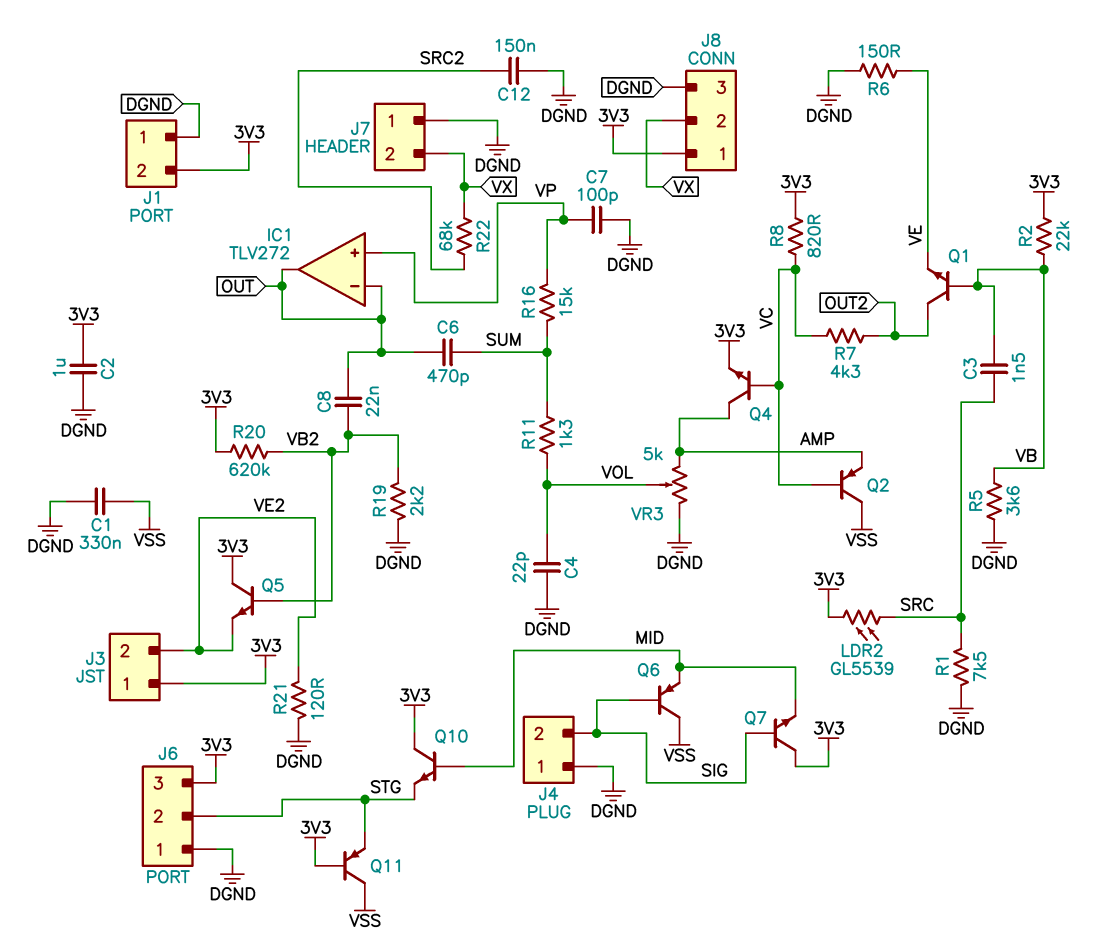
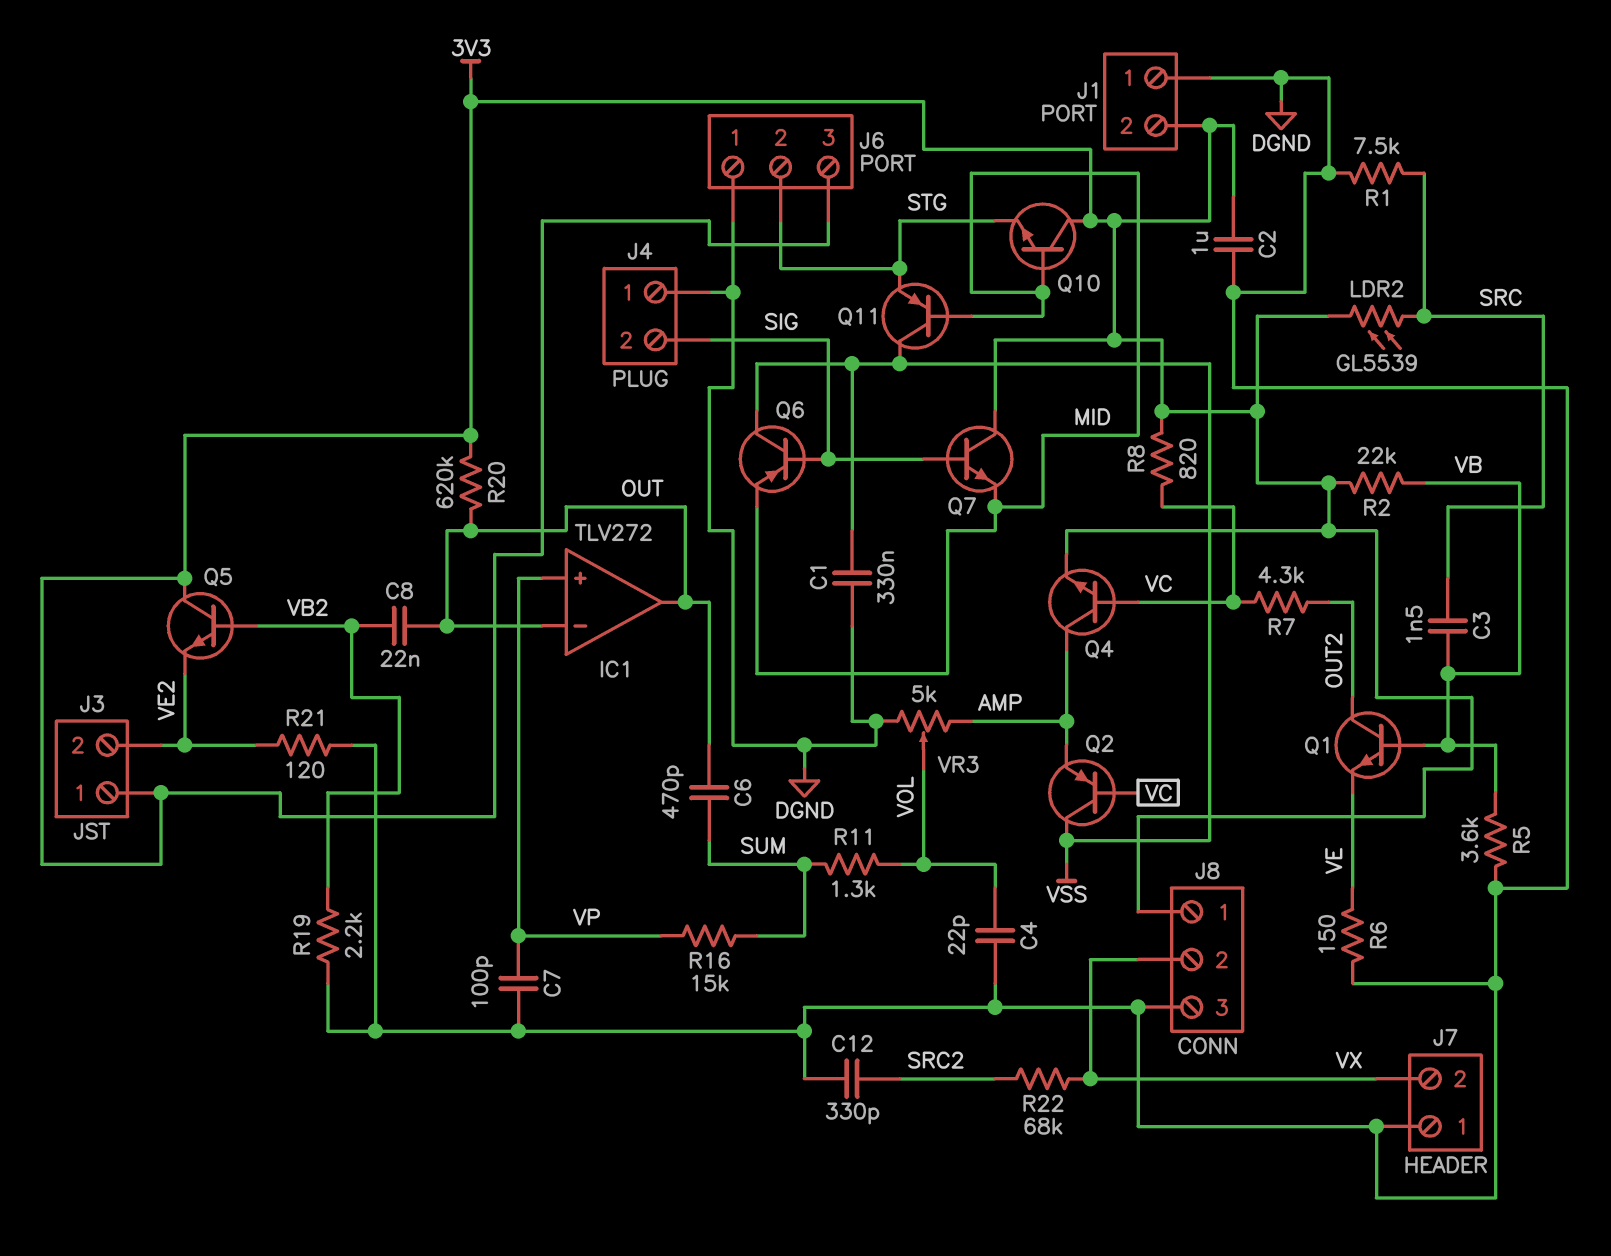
C12: 150nF (DGND, SRC2) -> 330pF (DGND, SRC2)
Q11: PNP (B 3V3, C VSS, E STG) -> PNP (B MID, C VSS, E STG)
R20: 620k (3V3, VB2) -> 620k (3V3, OUT)

